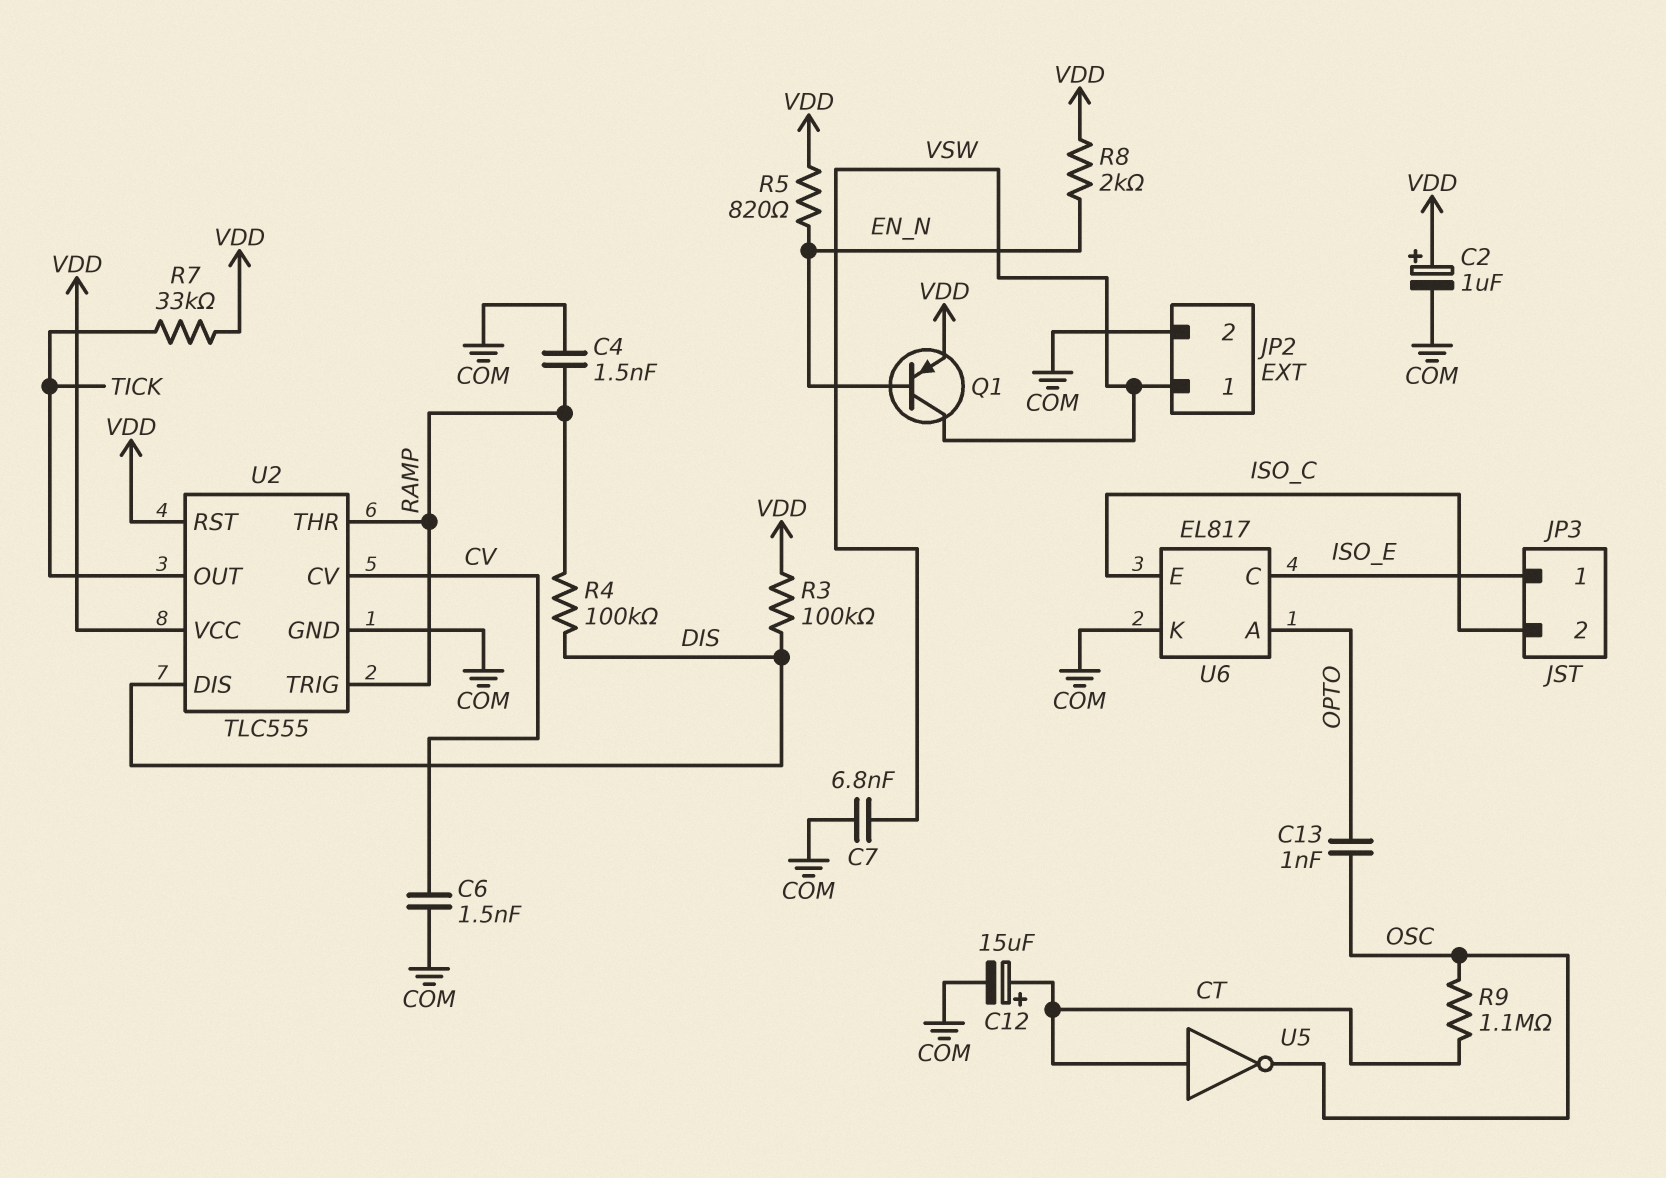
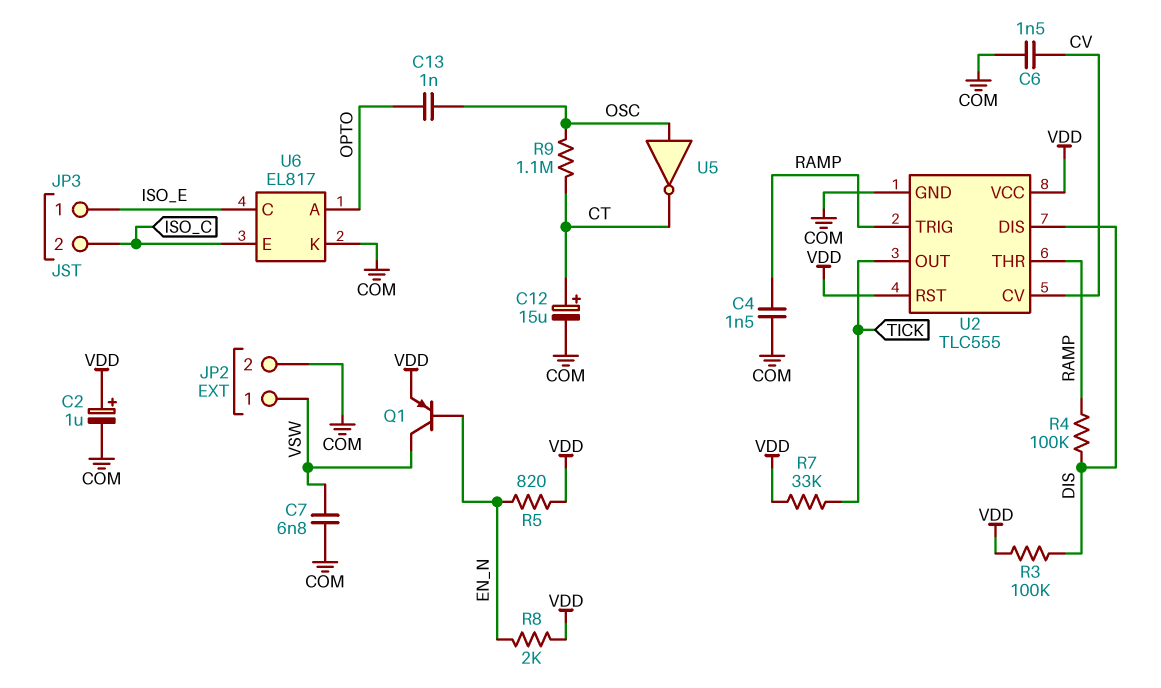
U5: NOT (in CT, out OSC) -> NOT (in OSC, out CT)

